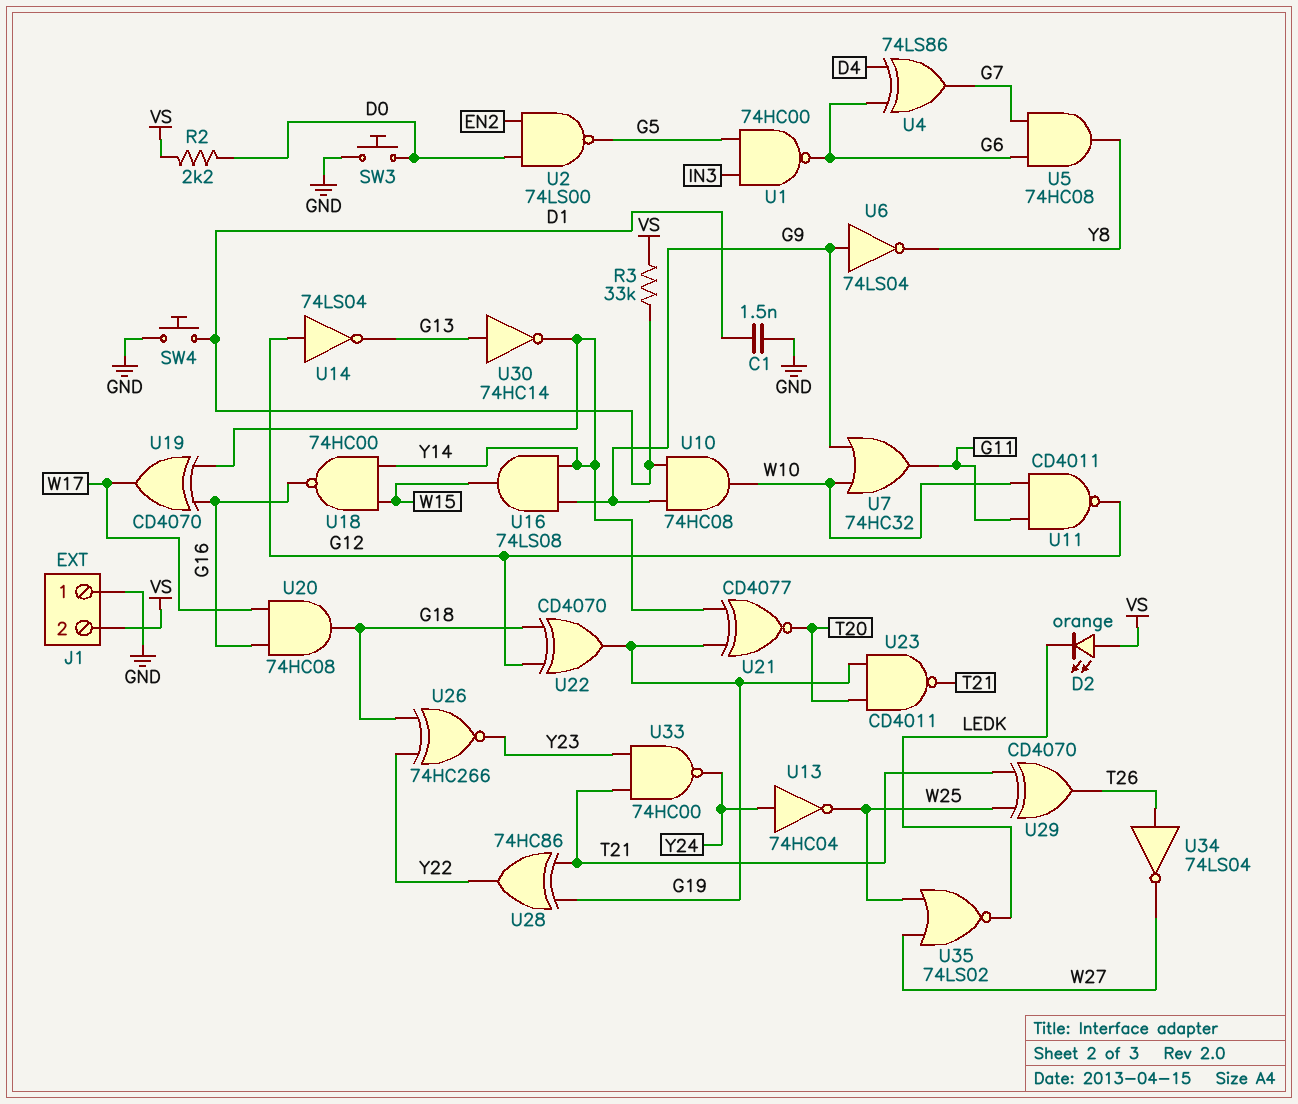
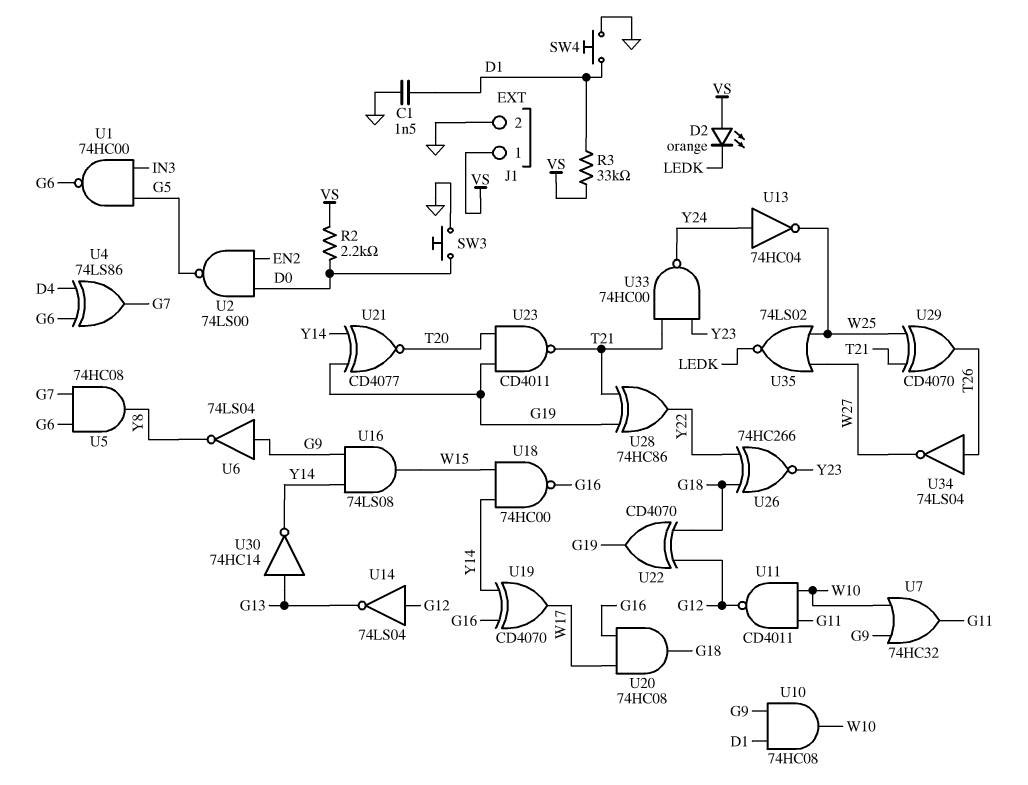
J1 pin 1: GND -> VS
J1 pin 2: VS -> GND

